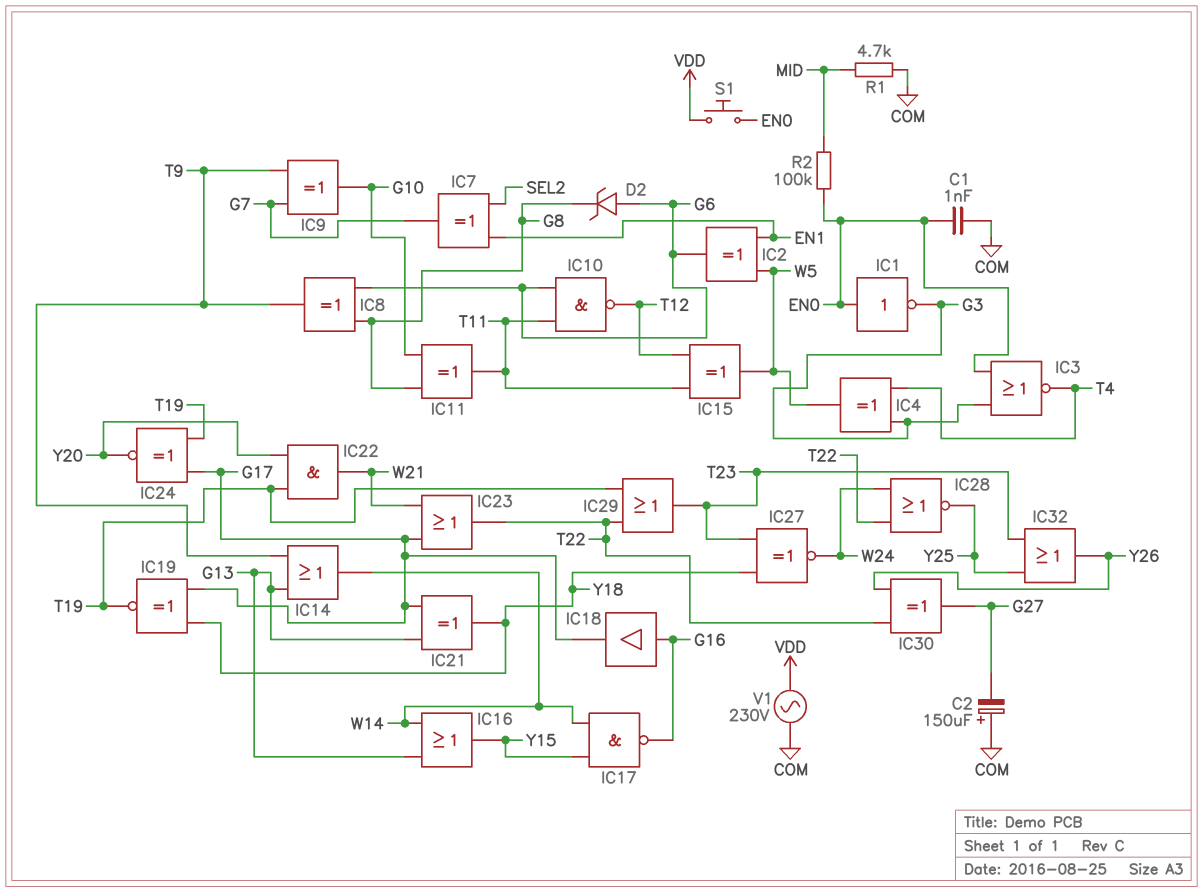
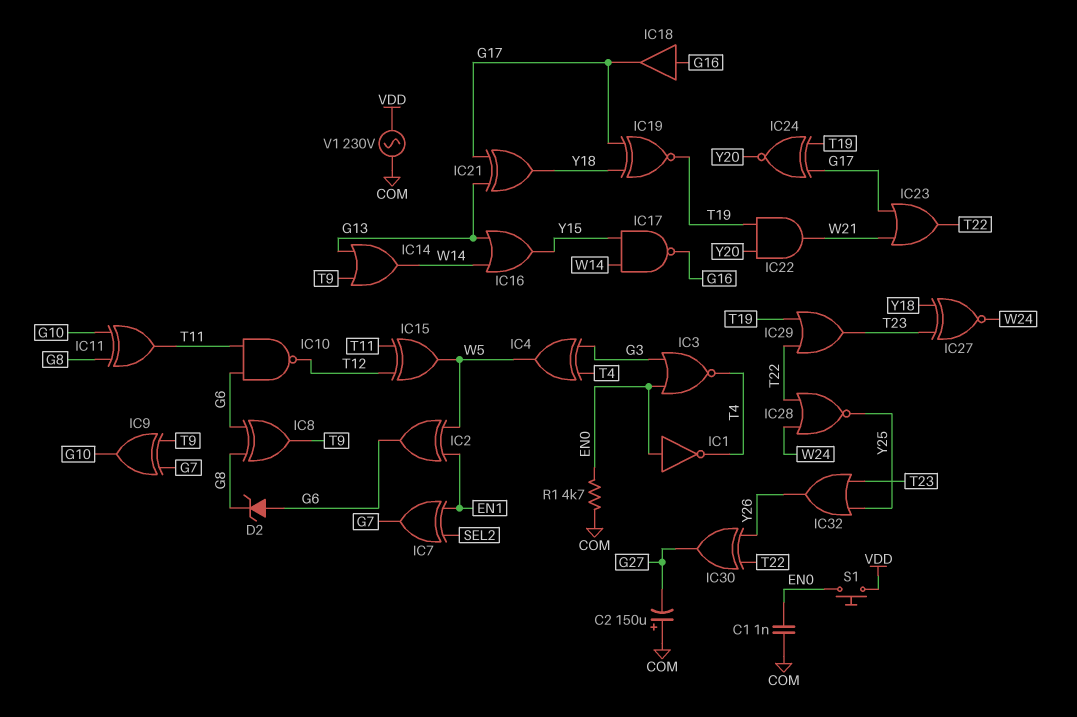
IC1: NOT (in EN0, out G3) -> NOT (in EN0, out T4)
R1: 4.7k (COM, MID) -> 4.7k (COM, EN0)
R2: 100k (EN0, MID) -> none

